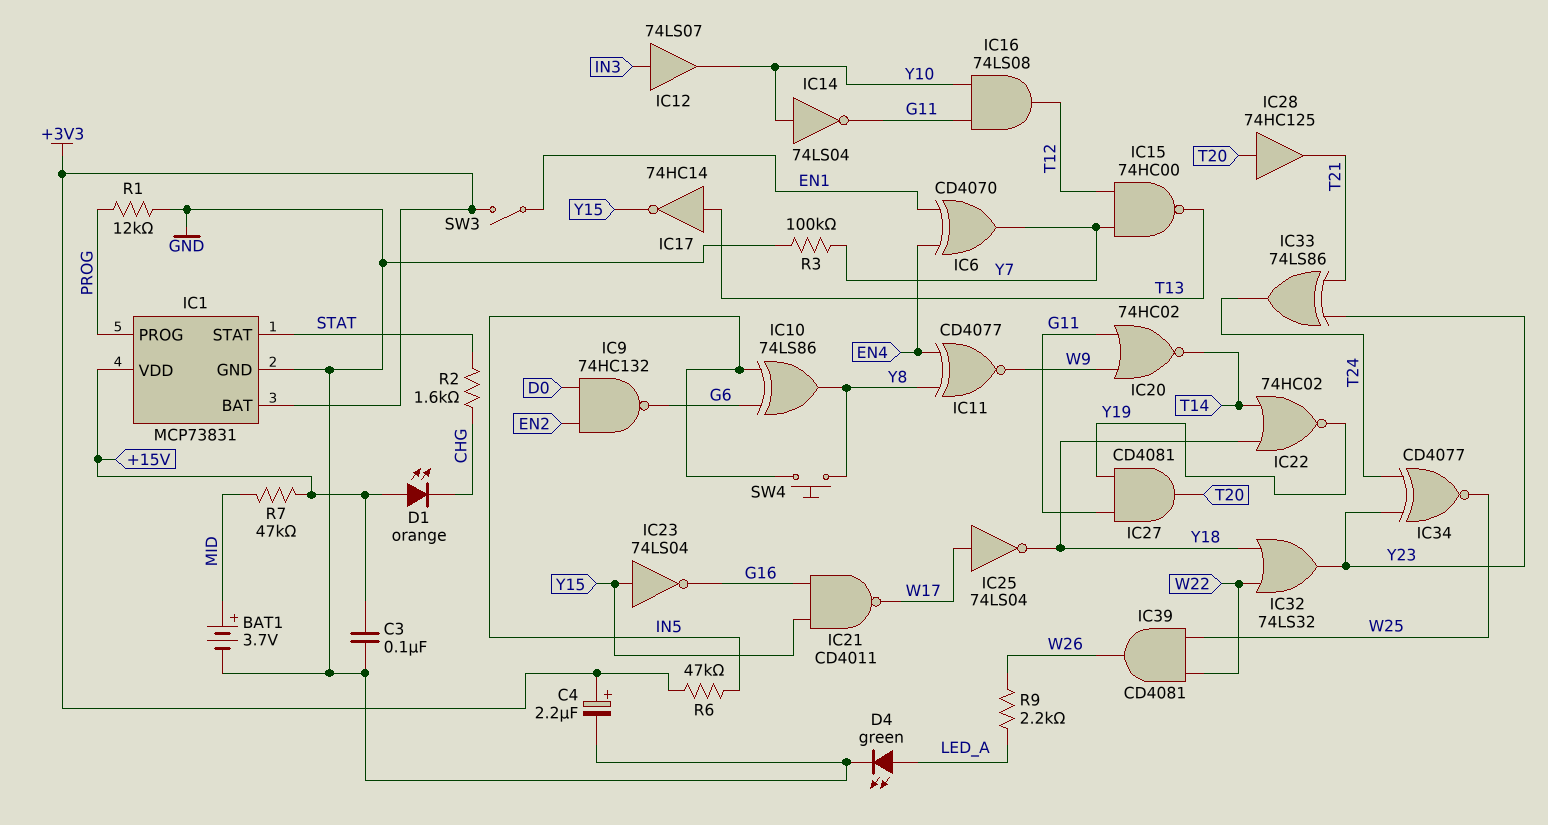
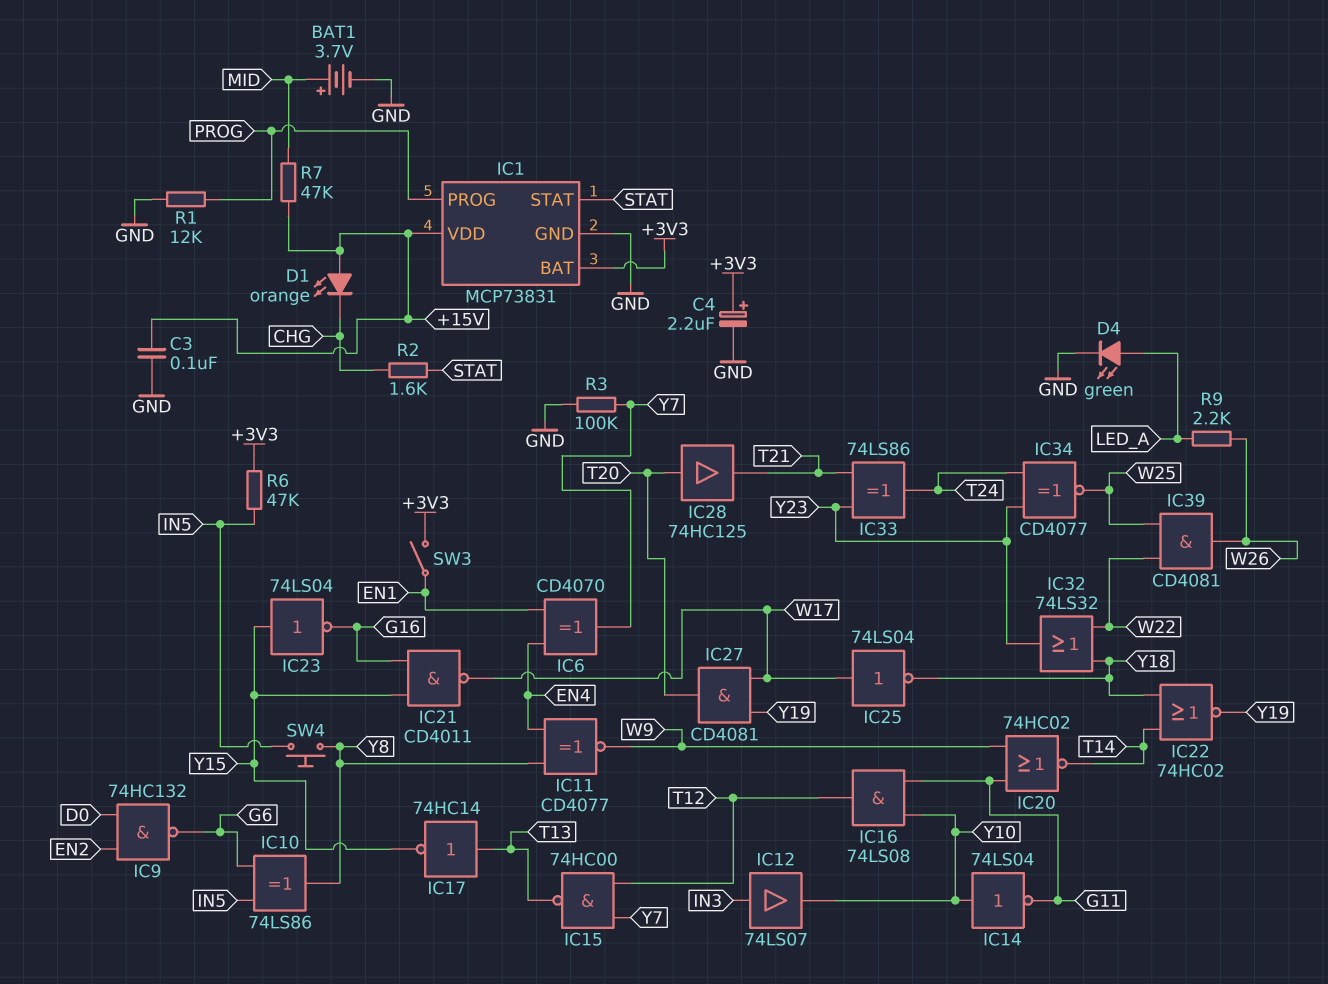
IC27: AND CD4081 (in G11, in Y19, out T20) -> AND CD4081 (in W17, in Y19, out T20)

